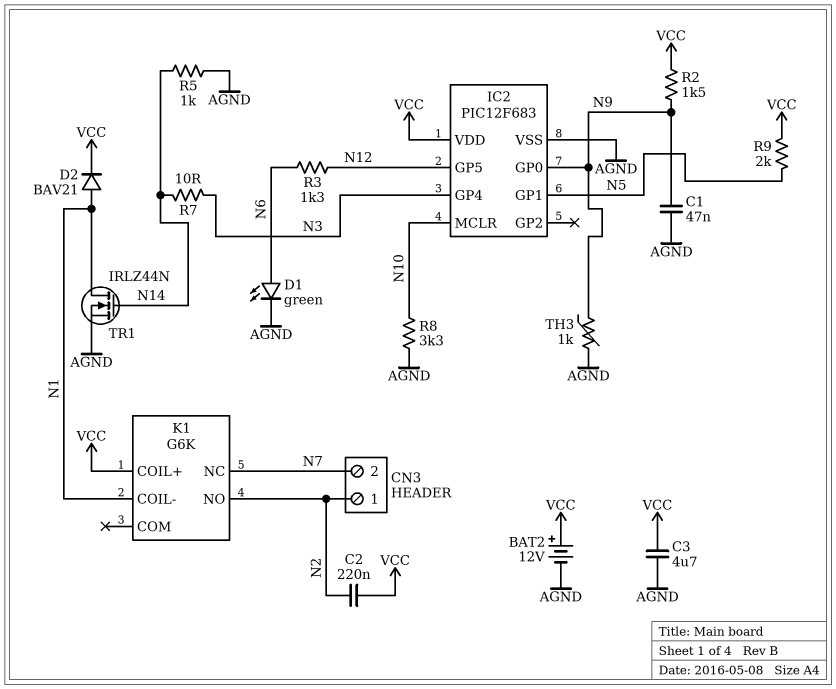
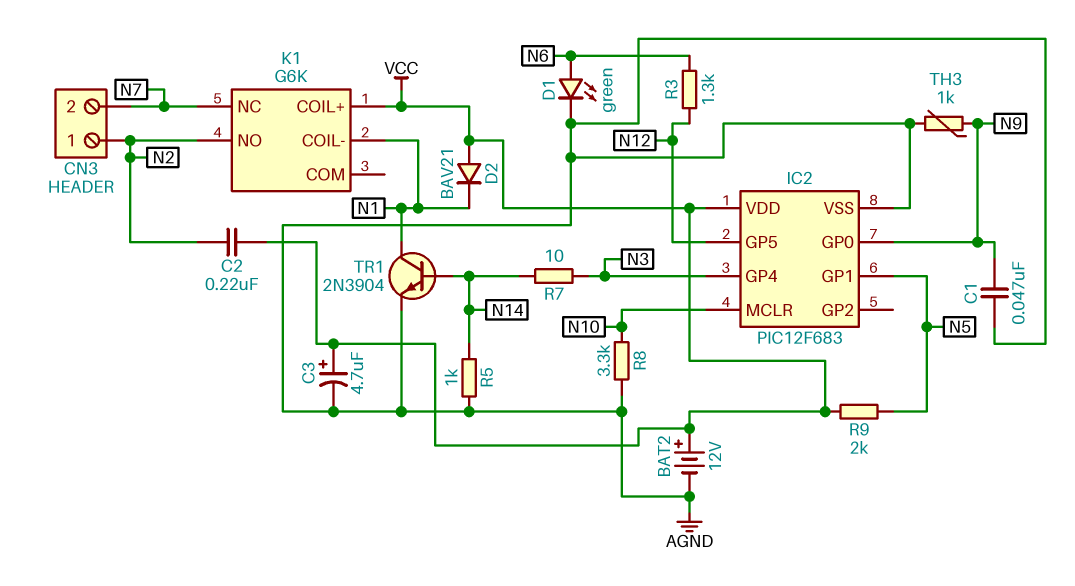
C3: 4.7uF (AGND, VCC) -> 4.7uF (plus VCC, minus AGND)
D2: diode BAV21 (A N1, K VCC) -> diode BAV21 (A VCC, K N1)
R2: 1.5k (N9, VCC) -> none
TR1: NMOS IRLZ44N (G N14, D N1, S AGND) -> NPN 2N3904 (B N14, C N1, E AGND)

